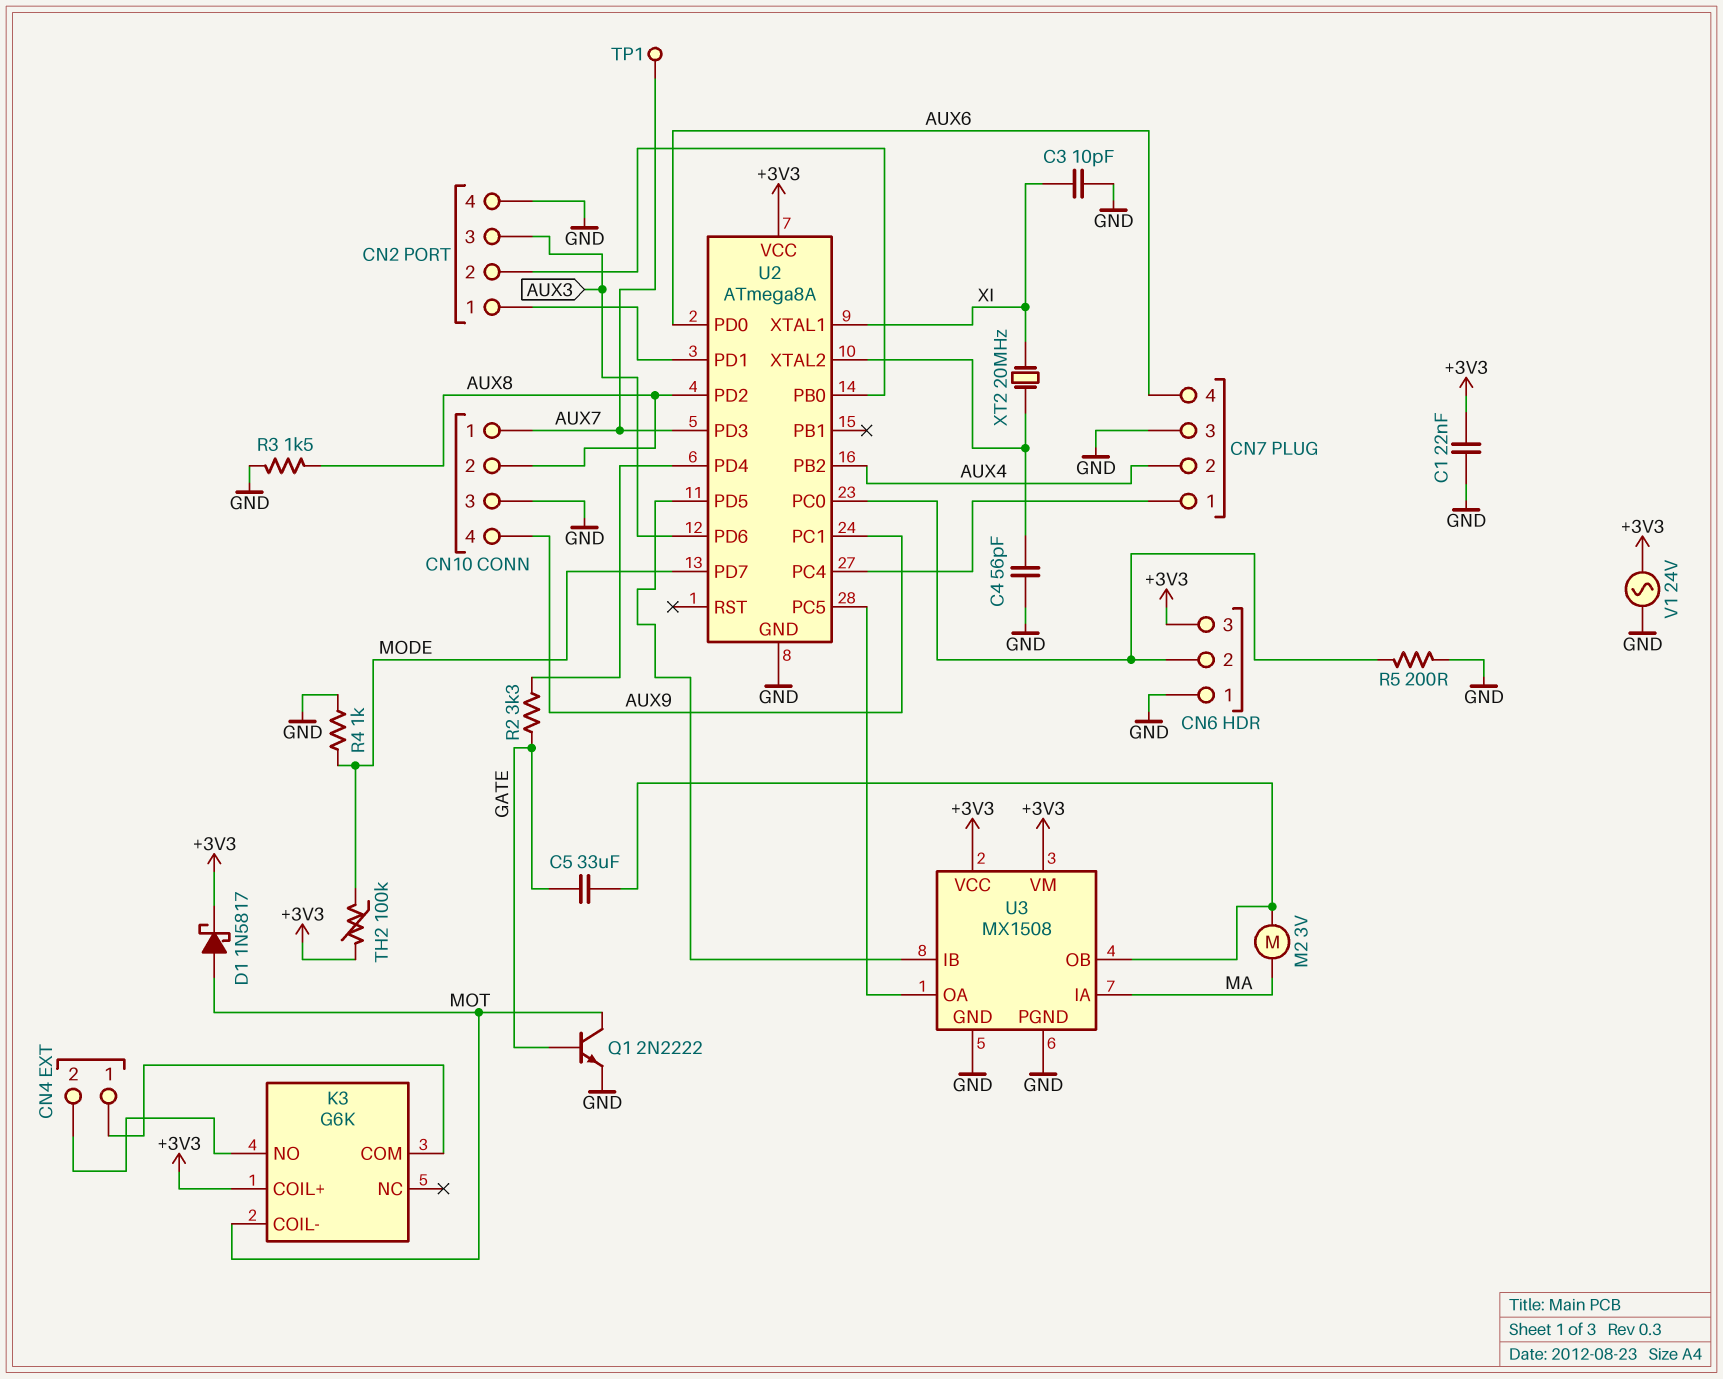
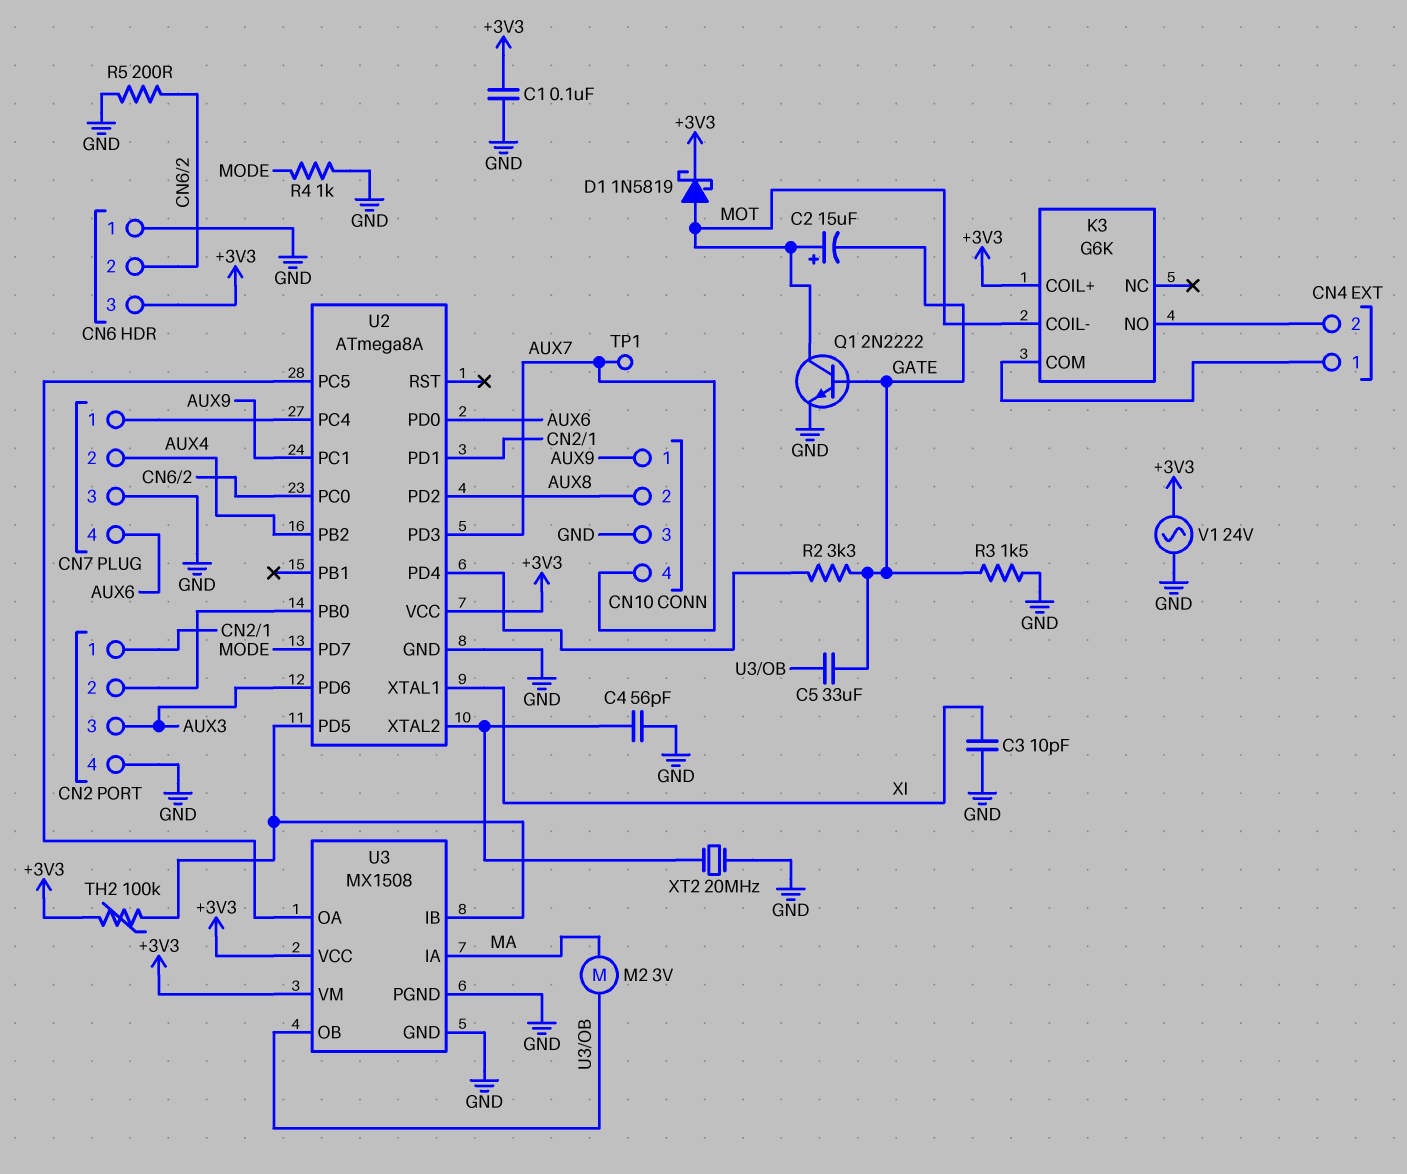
C1: 22nF (+3V3, GND) -> 100nF (+3V3, GND)
C2: none -> 15uF (plus MOT, minus GATE)
CN10 pin 1: AUX7 -> AUX9
CN10 pin 4: AUX9 -> AUX7
D1: schottky 1N5817 (A MOT, K +3V3) -> schottky 1N5819 (A MOT, K +3V3)
R3: 1.5k (AUX8, GND) -> 1.5k (GATE, GND)
TH2: 100k (+3V3, MODE) -> 100k (+3V3, U2/PD5)
XT2: 20MHz (U2/XTAL2, XI) -> 20MHz (GND, U2/XTAL2)

